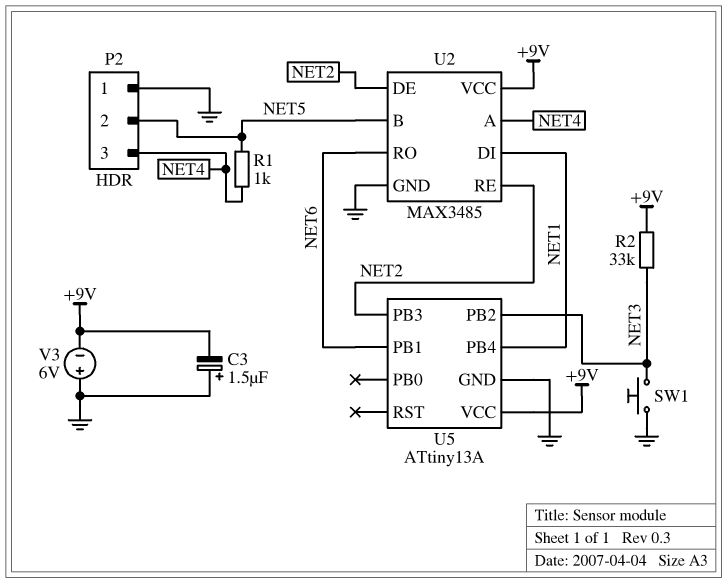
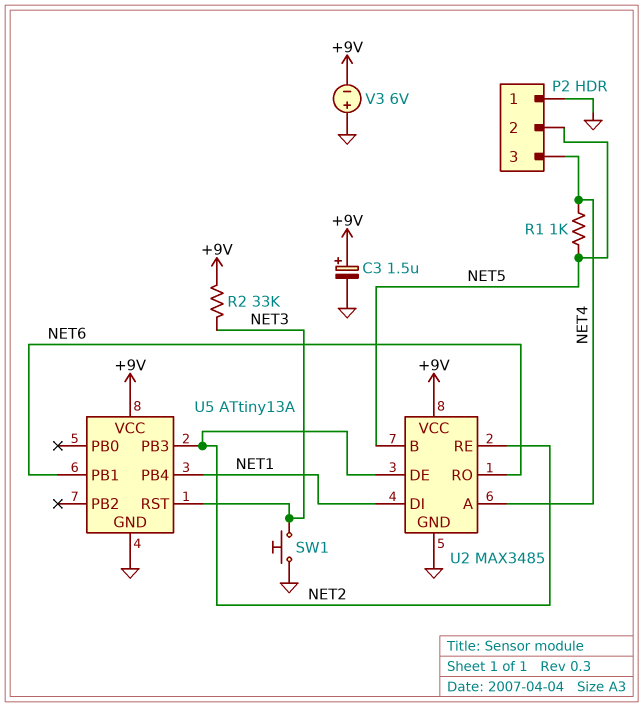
C3: 1.5uF (plus GND, minus +9V) -> 1.5uF (plus +9V, minus GND)
U5 pin PB2: NET3 -> none
U5 pin RST: none -> NET3

